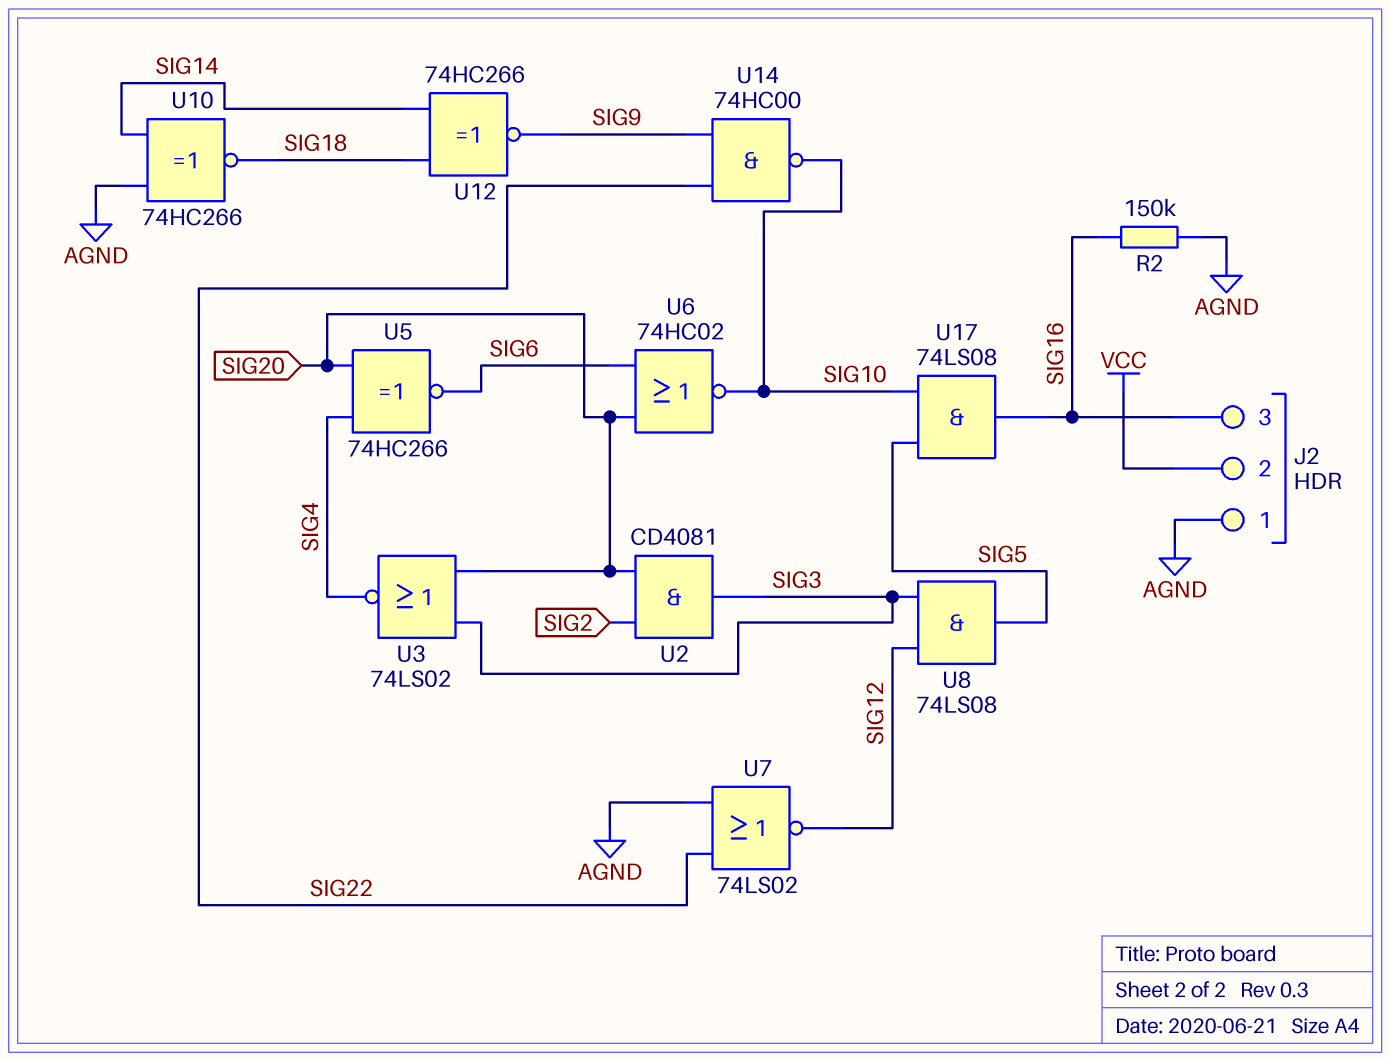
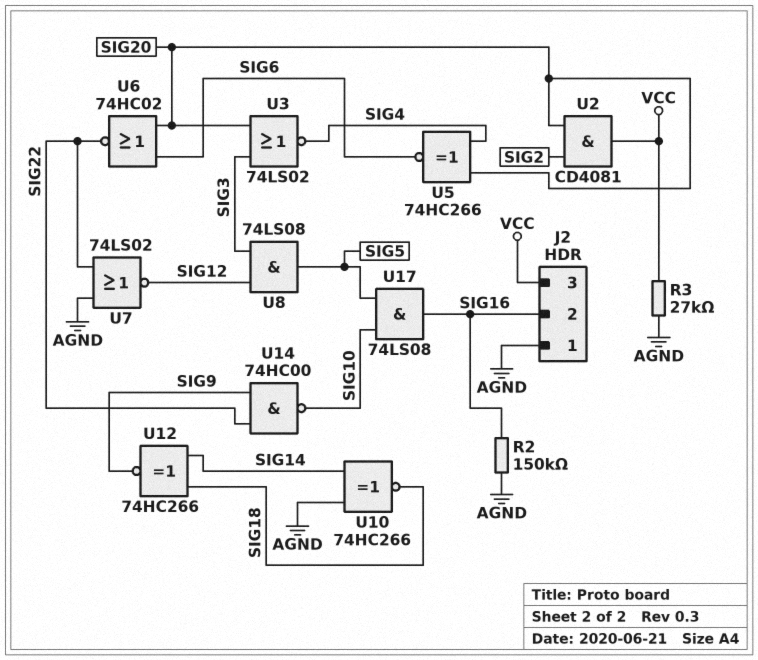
J2 pin 2: VCC -> SIG16
J2 pin 3: SIG16 -> VCC
R3: none -> 27k (AGND, VCC)
U2: AND CD4081 (in SIG2, in SIG20, out SIG3) -> AND CD4081 (in SIG2, in SIG20, out VCC)
U6: NOR 74HC02 (in SIG6, in SIG20, out SIG10) -> NOR 74HC02 (in SIG6, in SIG20, out SIG22)

